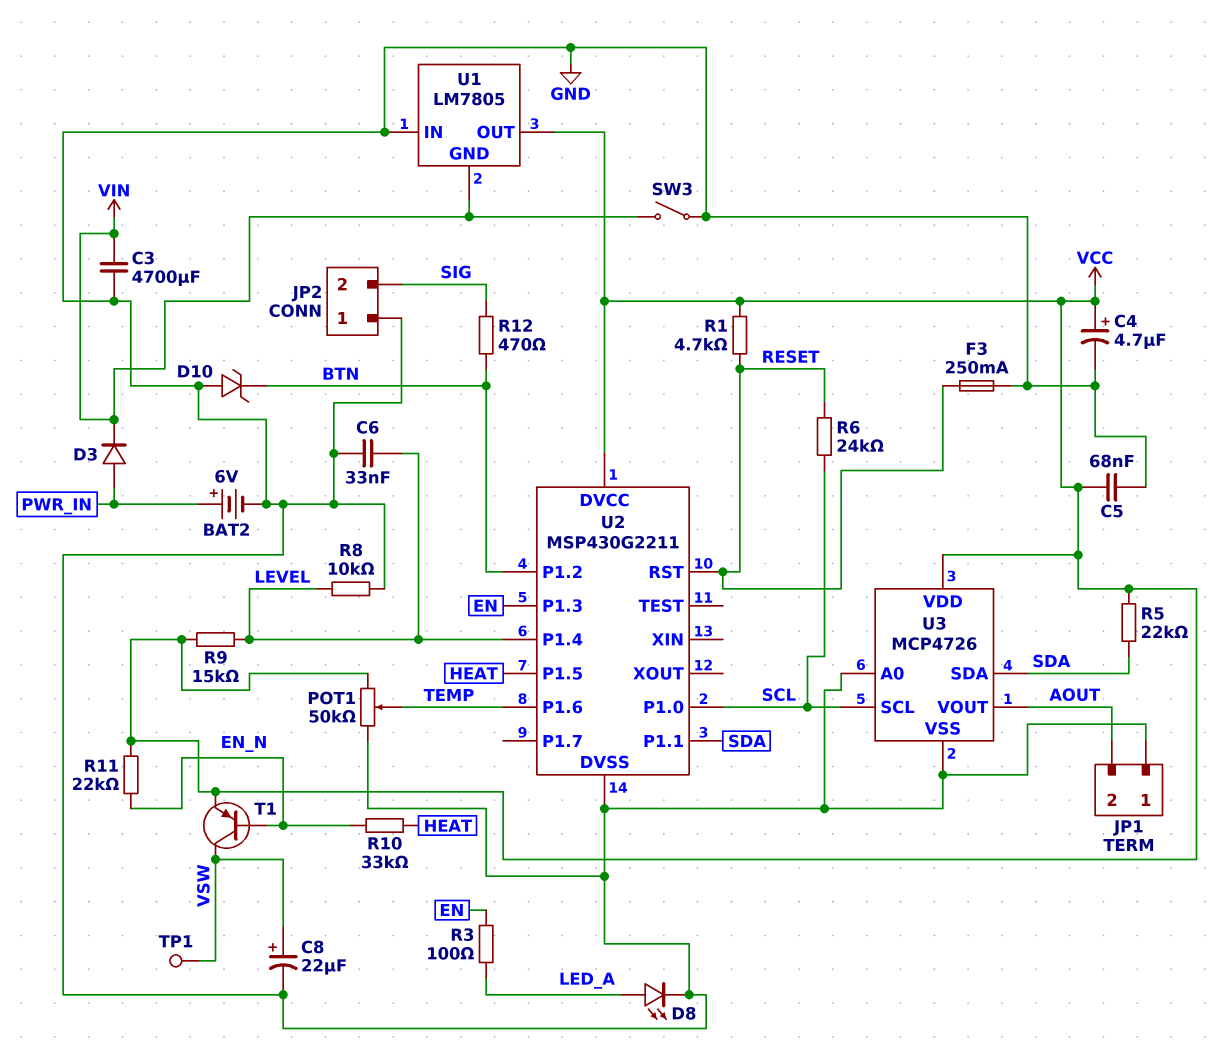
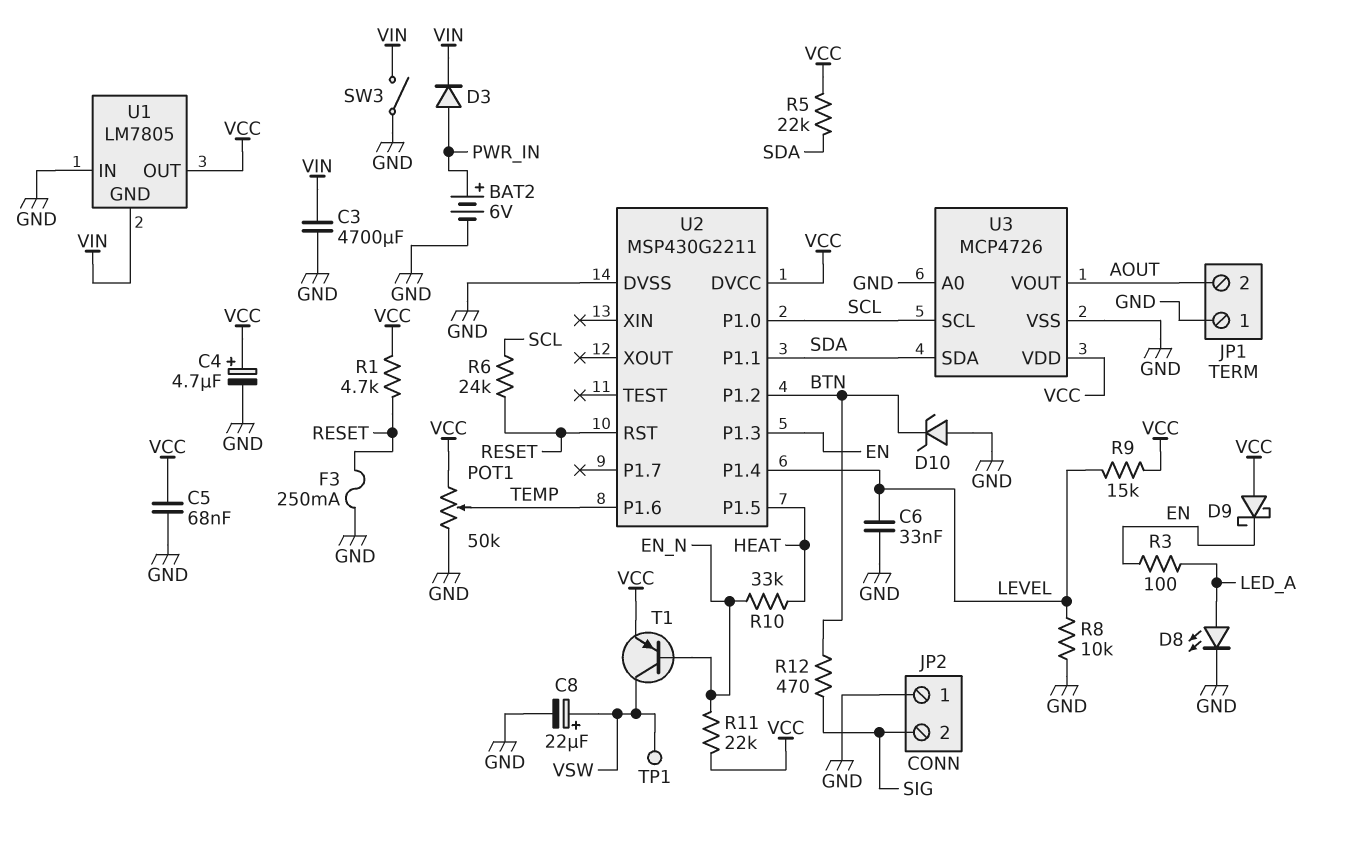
D9: none -> schottky (A VCC, K EN)

